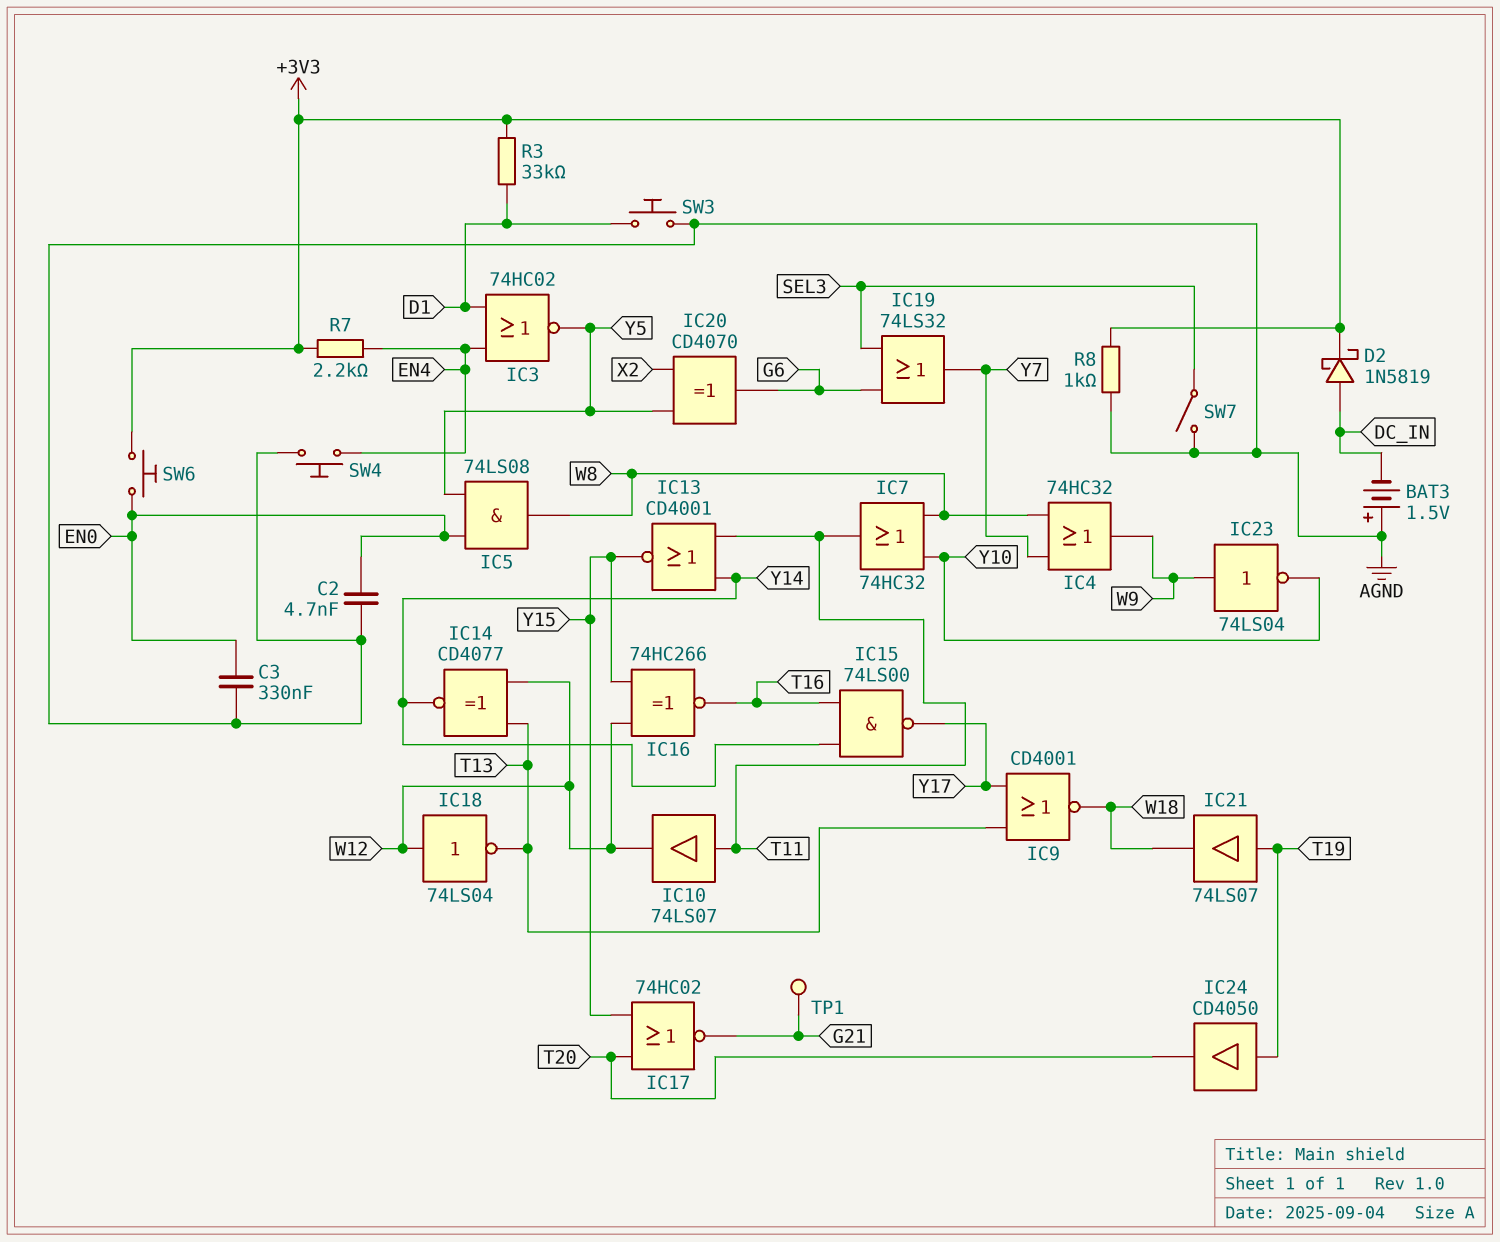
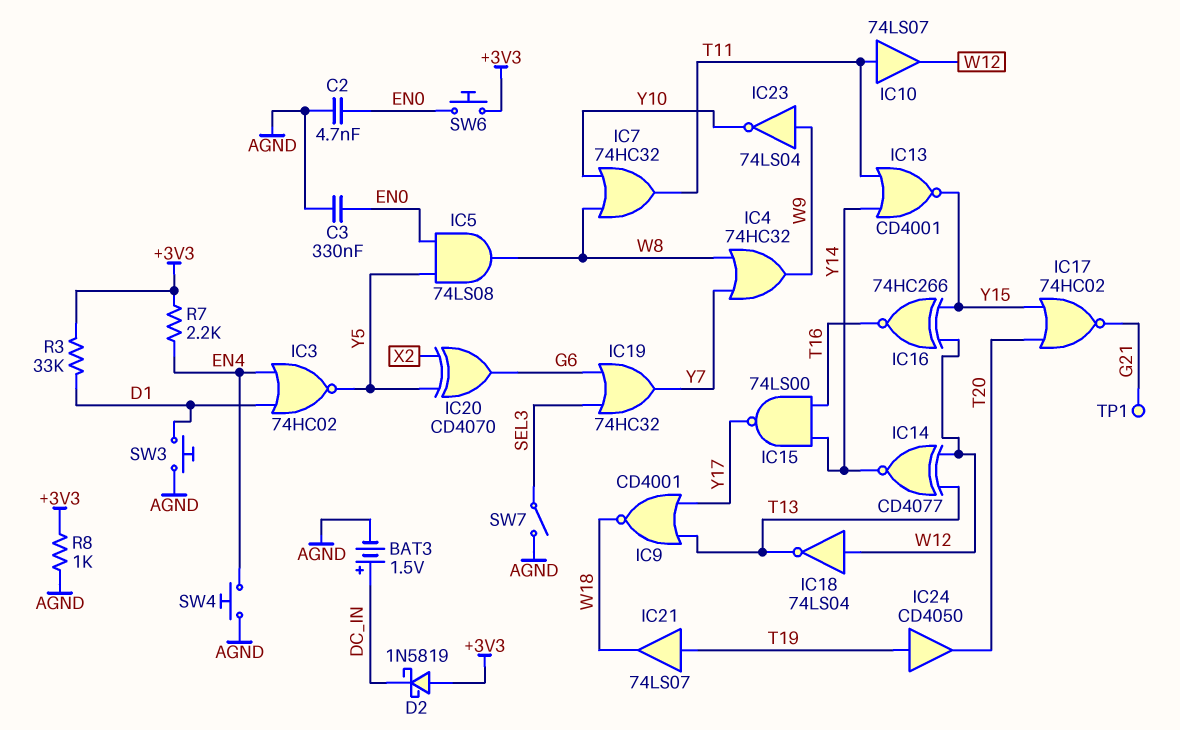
BAT3: 1.5V (plus AGND, minus DC_IN) -> 1.5V (plus DC_IN, minus AGND)
D2: schottky 1N5819 (A DC_IN, K +3V3) -> schottky 1N5819 (A +3V3, K DC_IN)
IC19: OR 74LS32 (in G6, in SEL3, out Y7) -> OR 74HC32 (in G6, in SEL3, out Y7)

